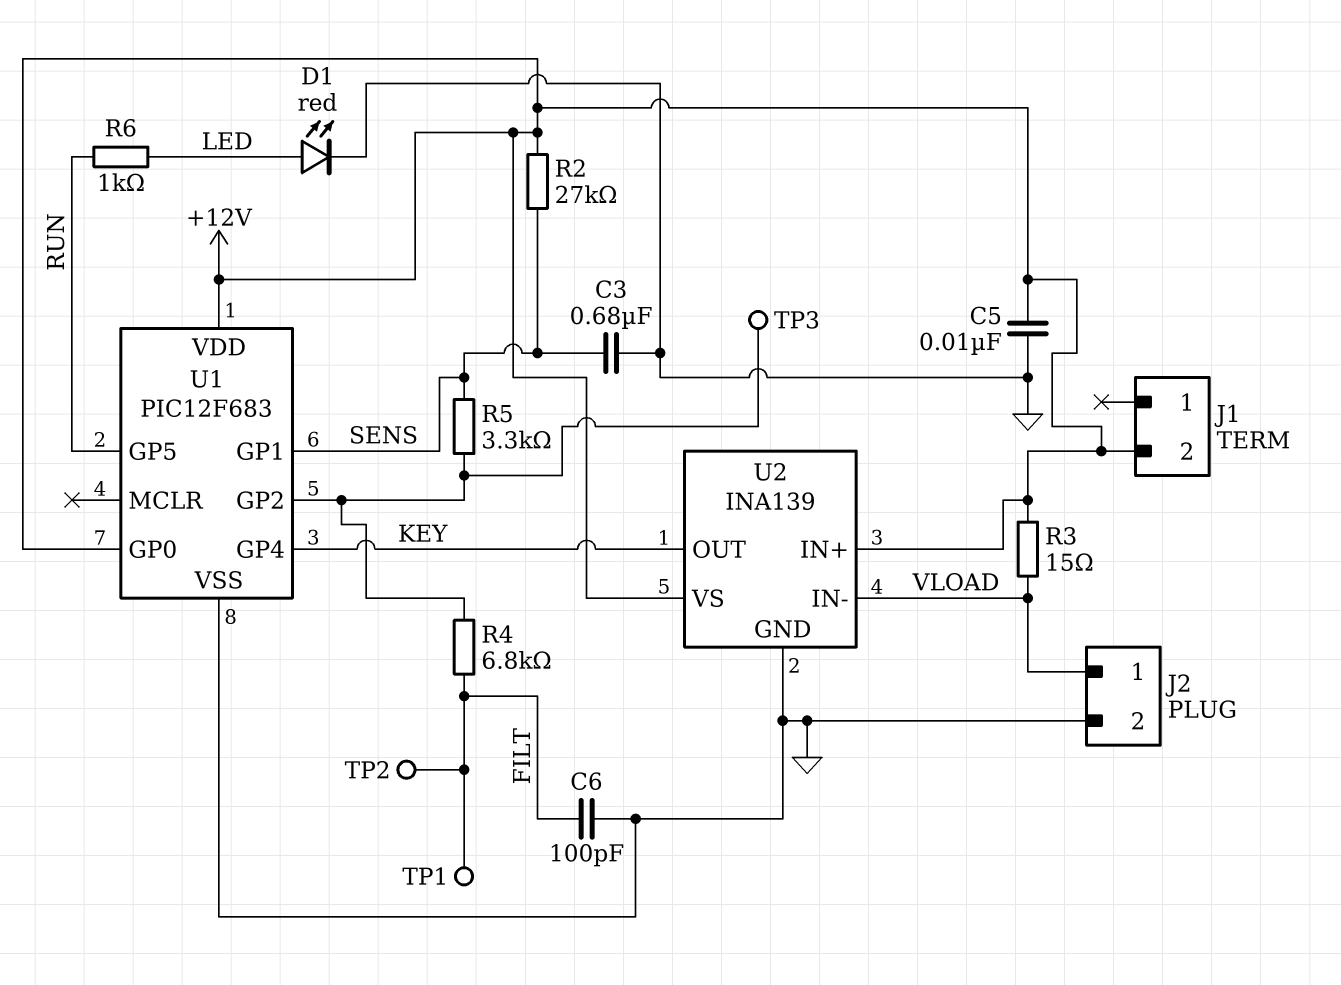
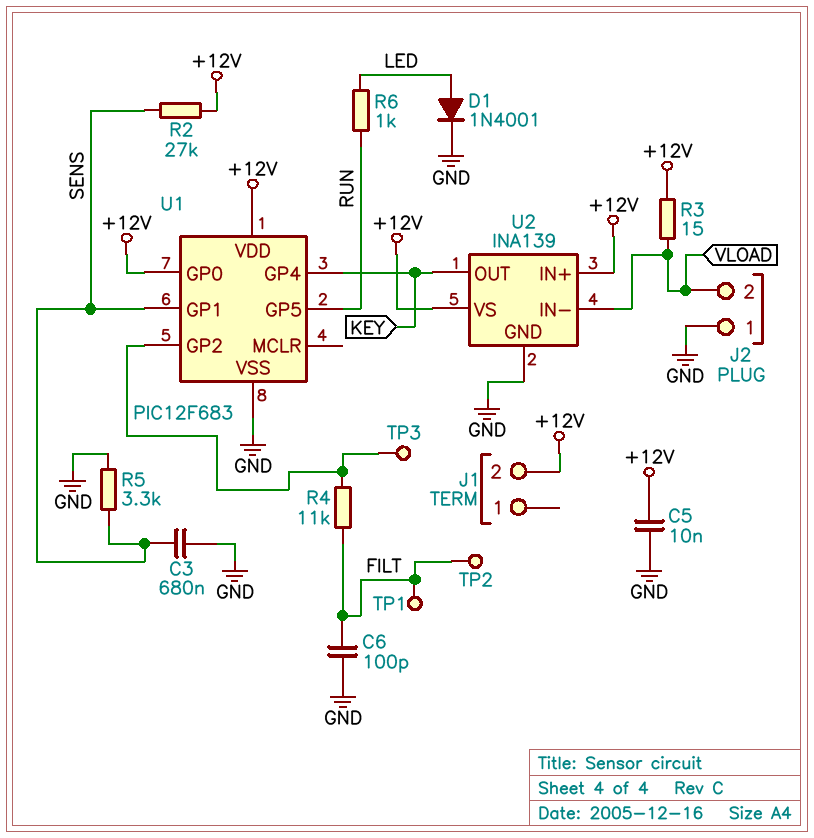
D1: LED red (A LED, K GND) -> diode 1N4001 (A LED, K GND)
J2 pin 1: VLOAD -> GND
J2 pin 2: GND -> VLOAD
R4: 6.8k (FILT, U1/GP2) -> 11k (FILT, U1/GP2)
R5: 3.3k (SENS, U1/GP2) -> 3.3k (GND, SENS)

